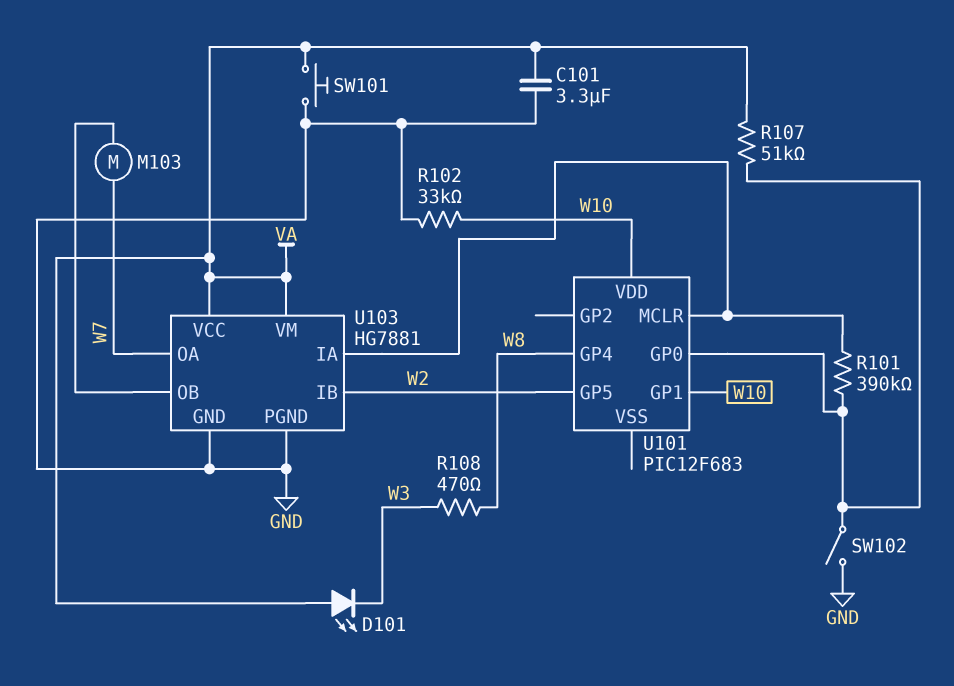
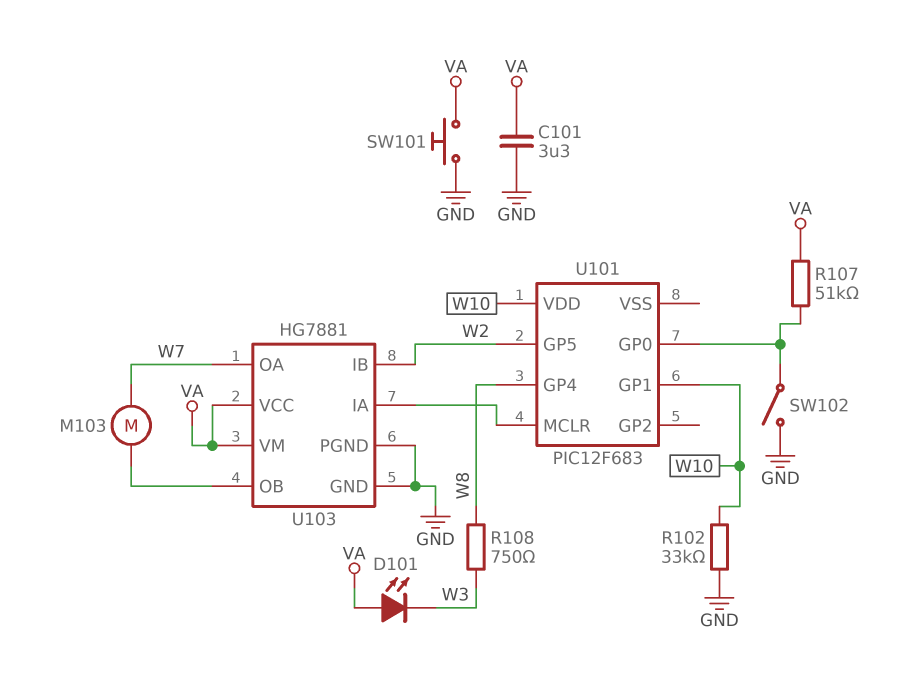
R101: 390k (U101/GP0, U101/MCLR) -> none
R108: 470 (W3, W8) -> 750 (W3, W8)

